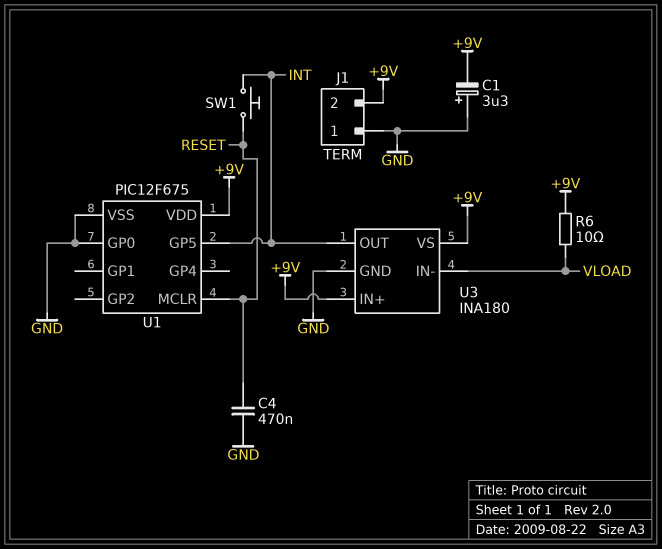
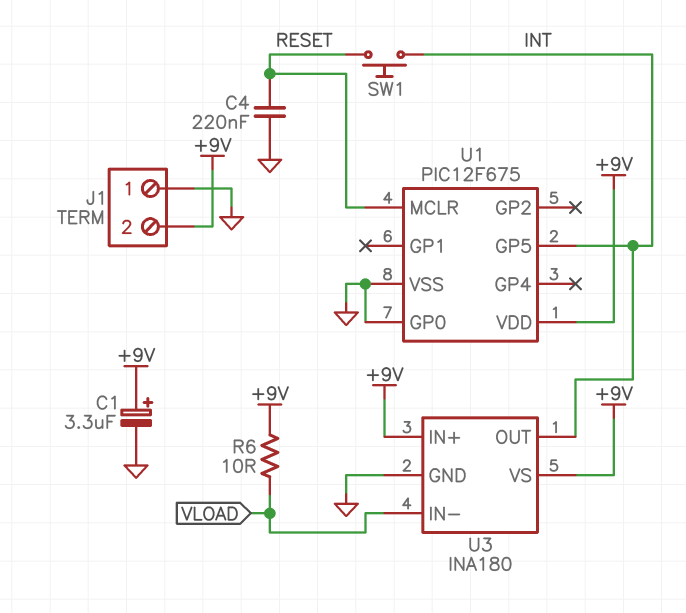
C1: 3.3uF (plus GND, minus +9V) -> 3.3uF (plus +9V, minus GND)
C4: 470nF (GND, RESET) -> 220nF (GND, RESET)

